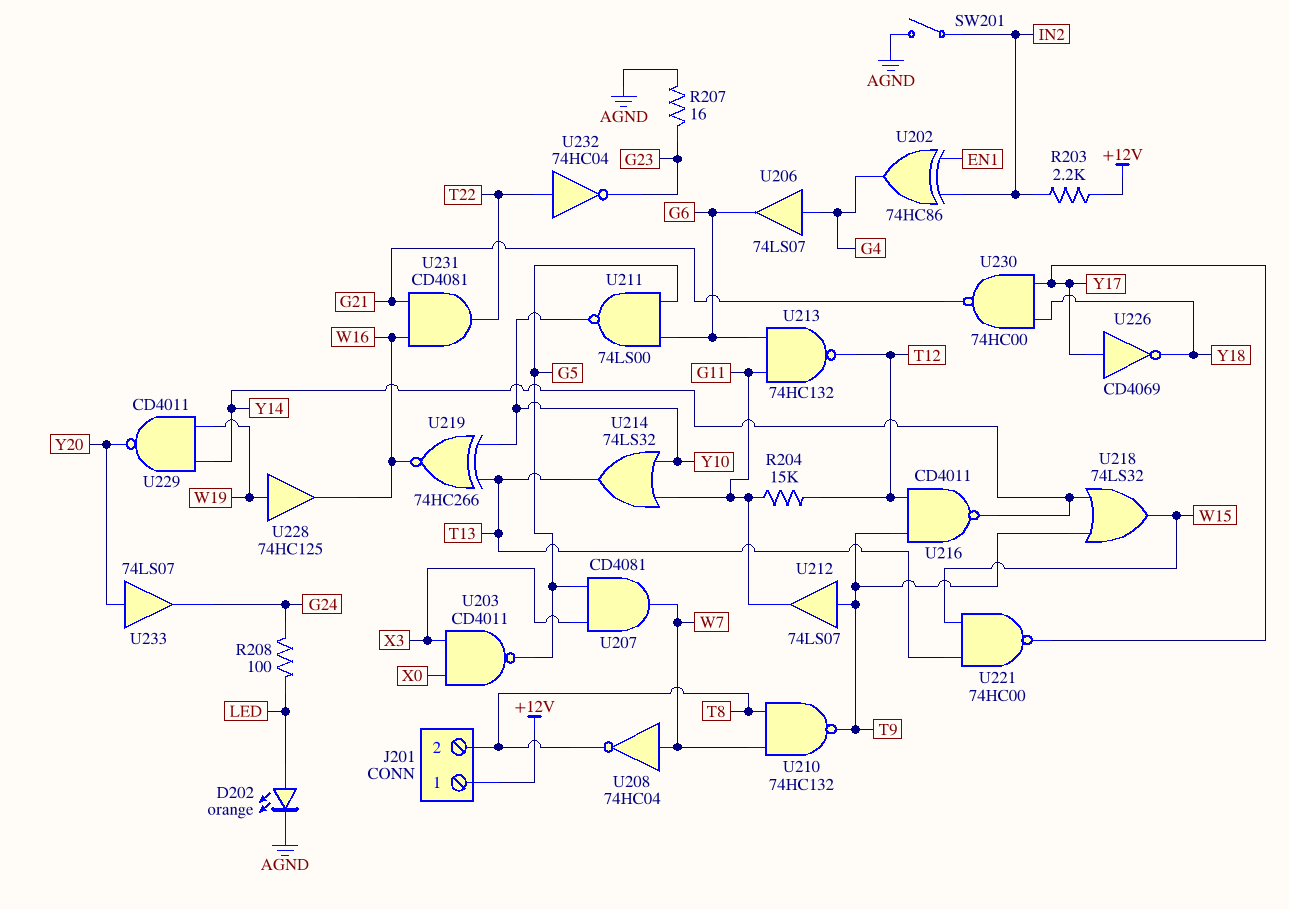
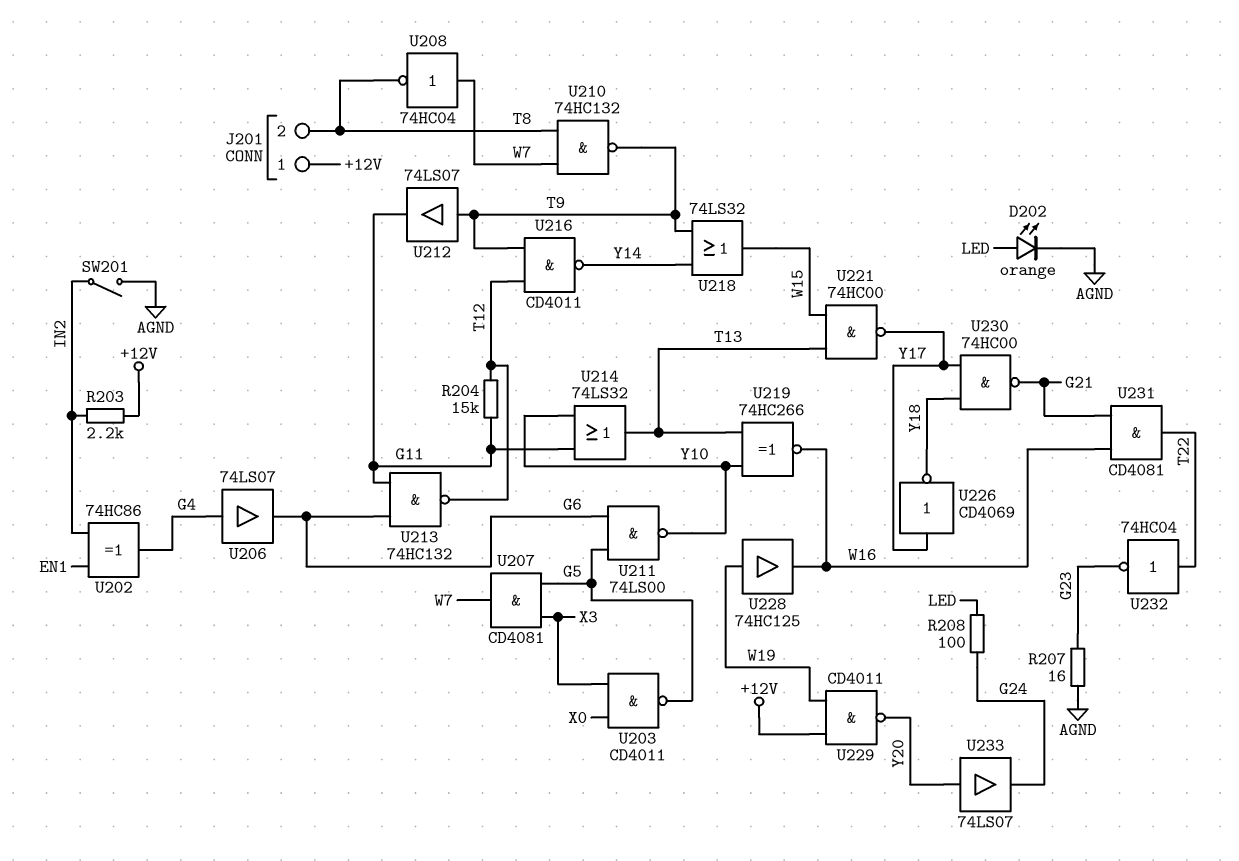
U229: NAND CD4011 (in W19, in Y14, out Y20) -> NAND CD4011 (in +12V, in W19, out Y20)

